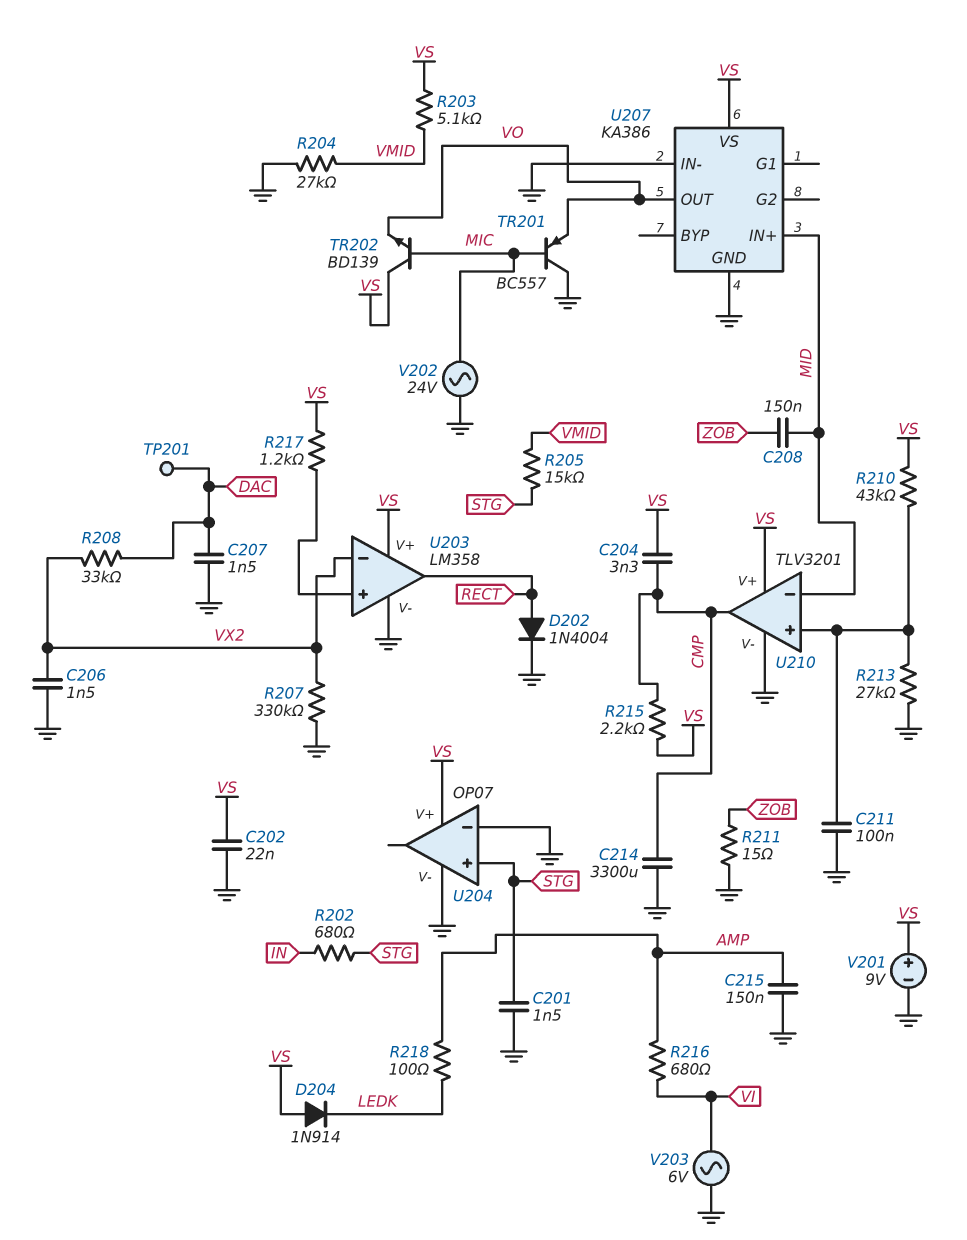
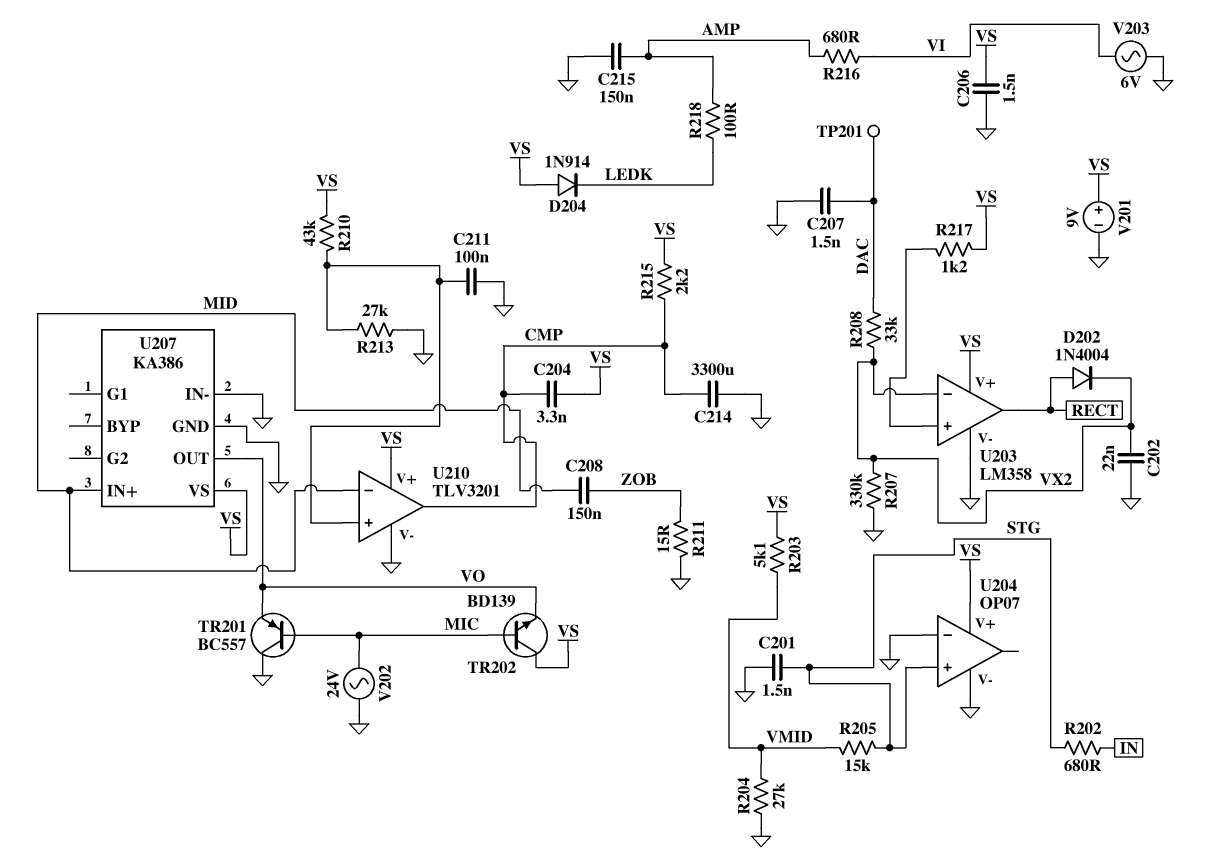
C202: 22nF (GND, VS) -> 22nF (GND, VX2)
C206: 1.5nF (GND, VX2) -> 1.5nF (GND, VS)
D202: diode 1N4004 (A RECT, K GND) -> diode 1N4004 (A RECT, K VX2)

